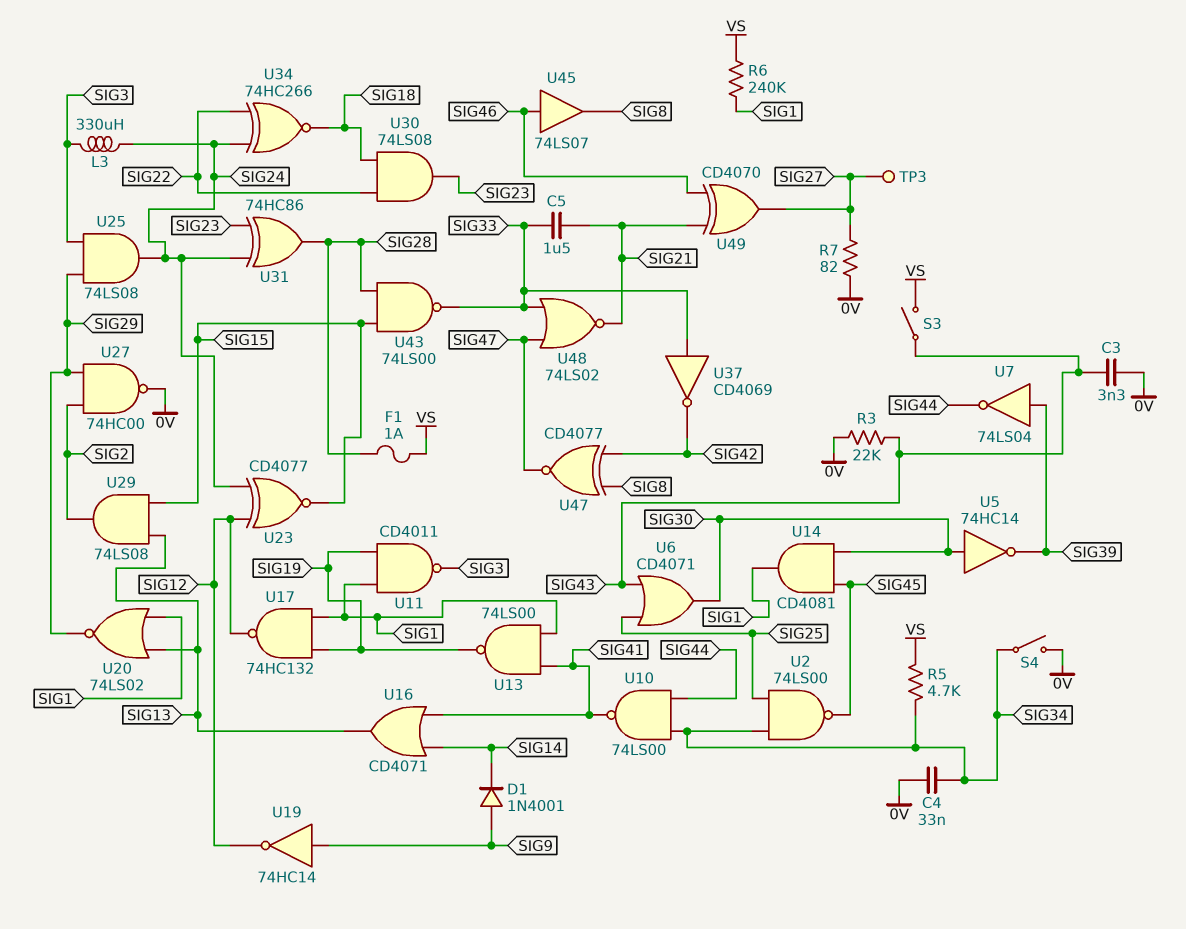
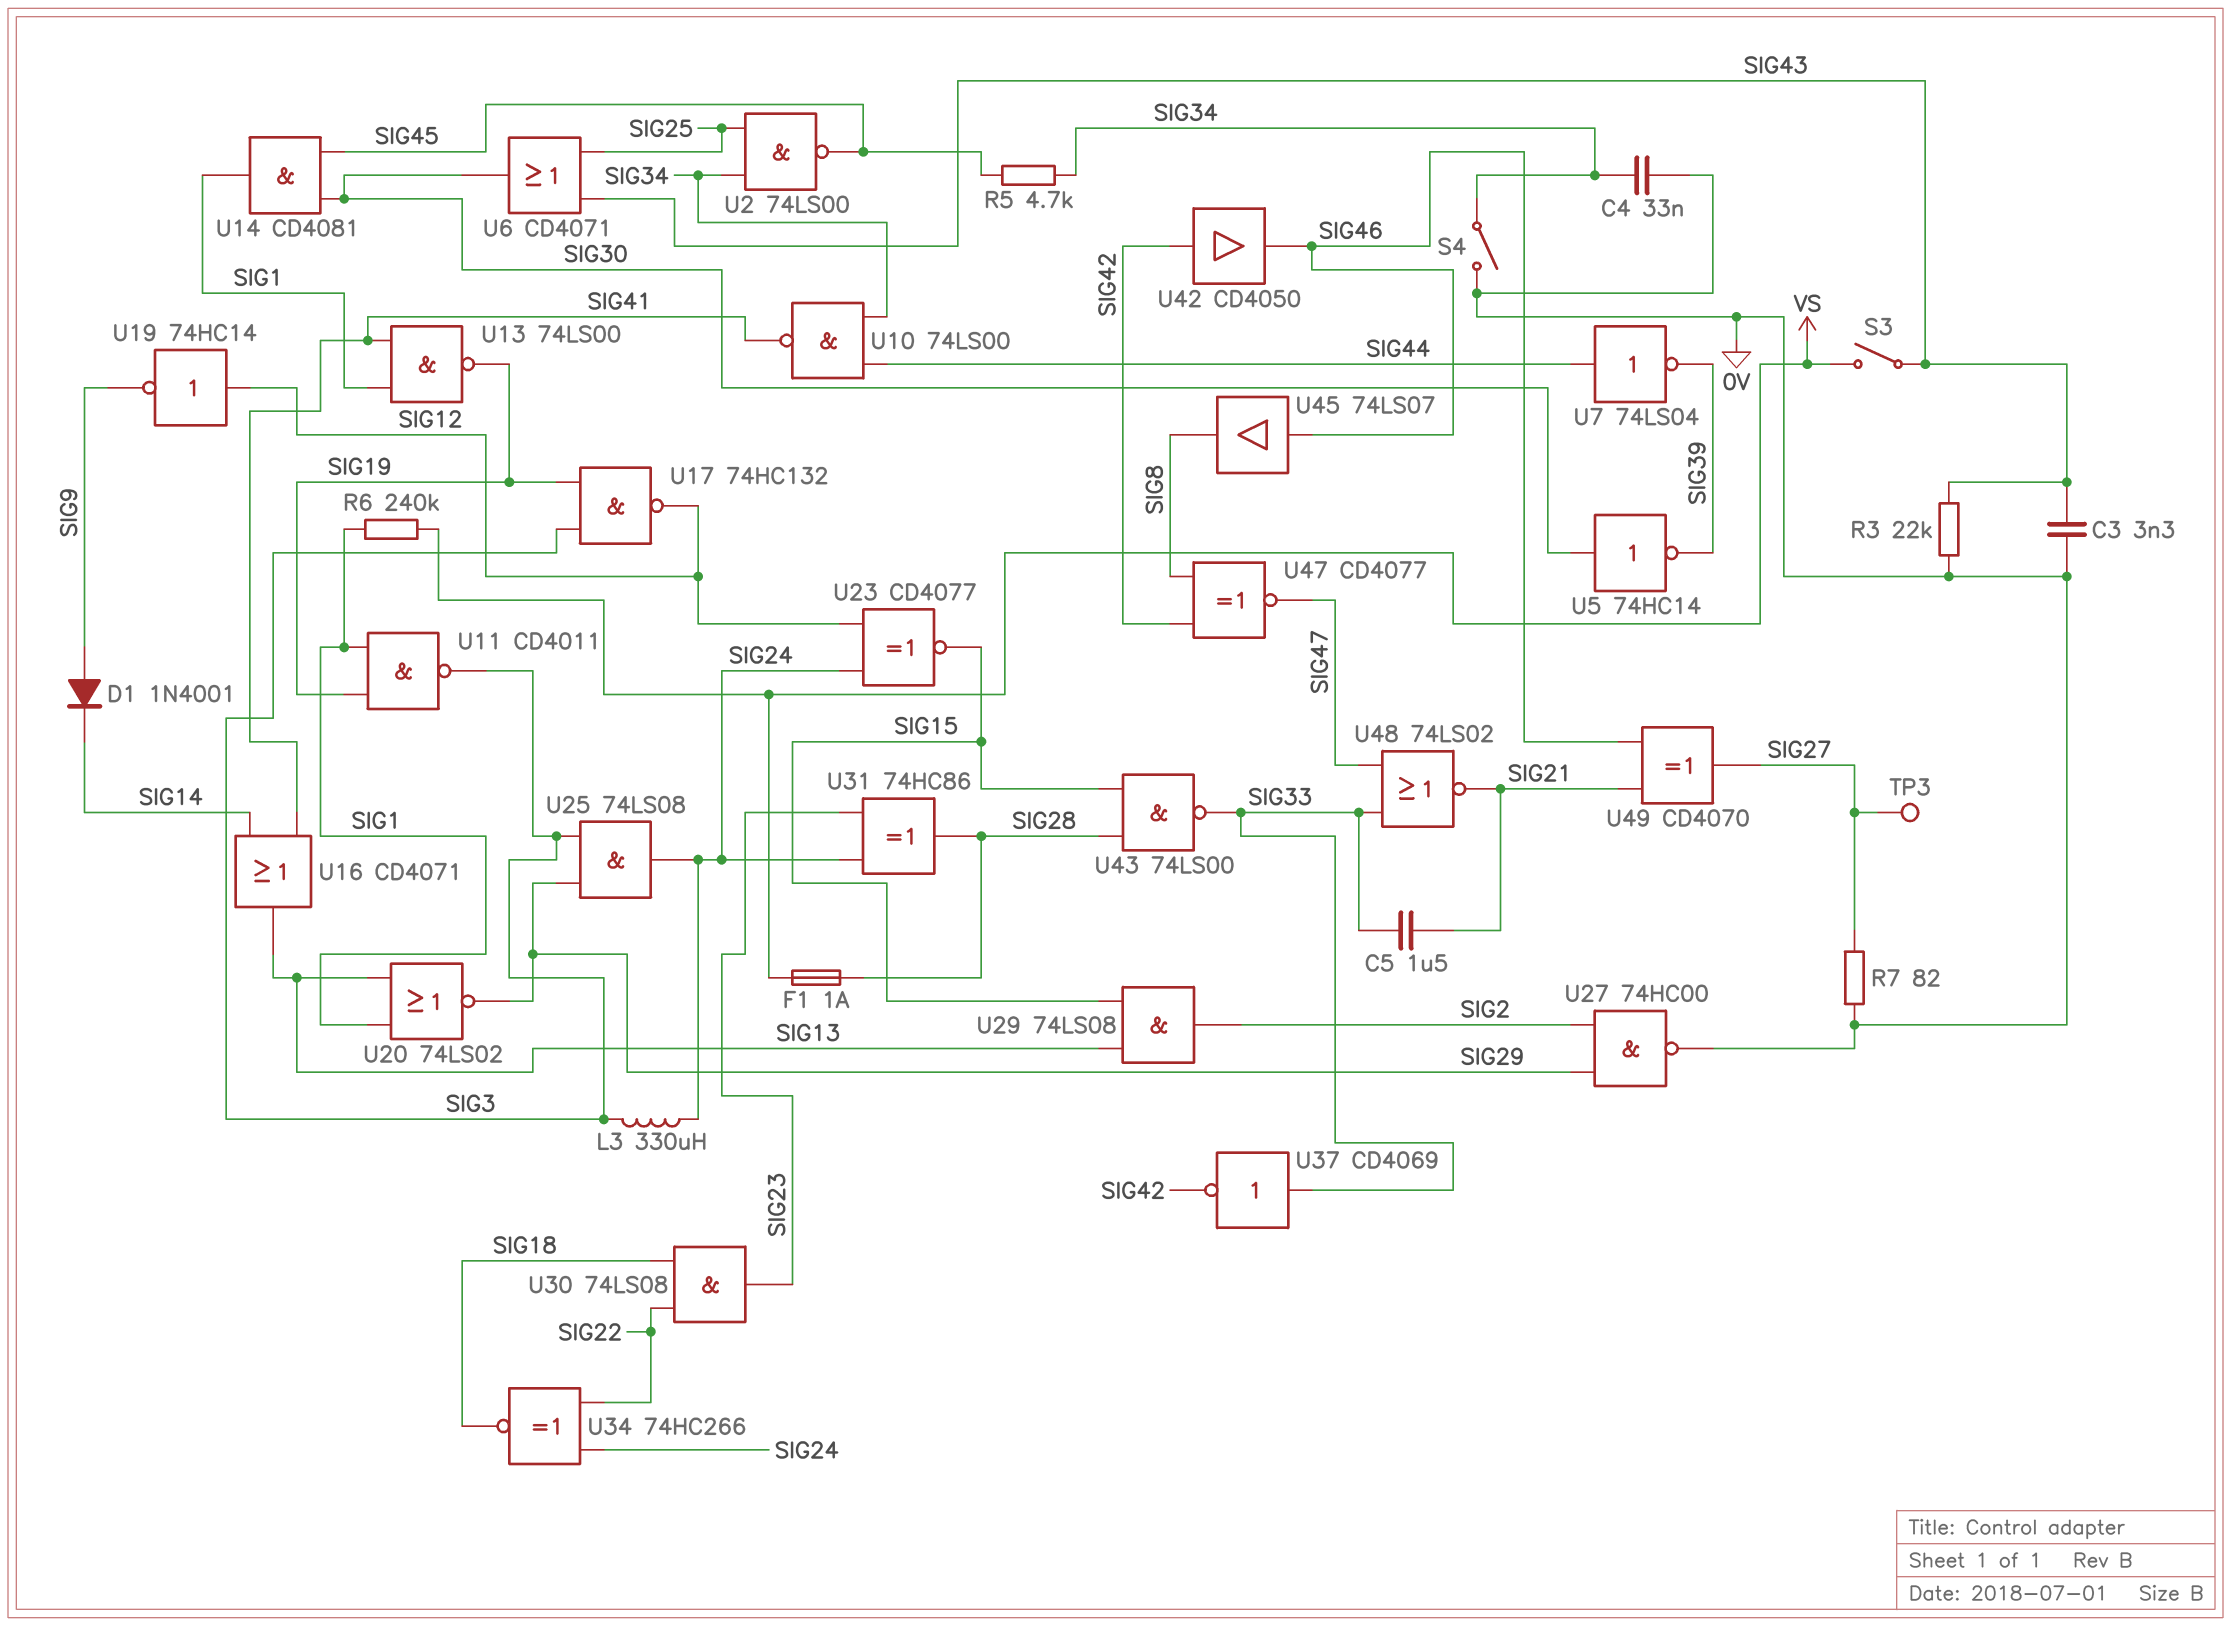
R5: 4.7k (SIG34, VS) -> 4.7k (SIG34, SIG45)
U7: NOT 74LS04 (in SIG39, out SIG44) -> NOT 74LS04 (in SIG44, out SIG39)
U17: NAND 74HC132 (in SIG1, in SIG19, out SIG12) -> NAND 74HC132 (in SIG3, in SIG19, out SIG12)
U19: NOT 74HC14 (in SIG9, out SIG12) -> NOT 74HC14 (in SIG12, out SIG9)
U42: none -> buffer CD4050 (in SIG42, out SIG46)

